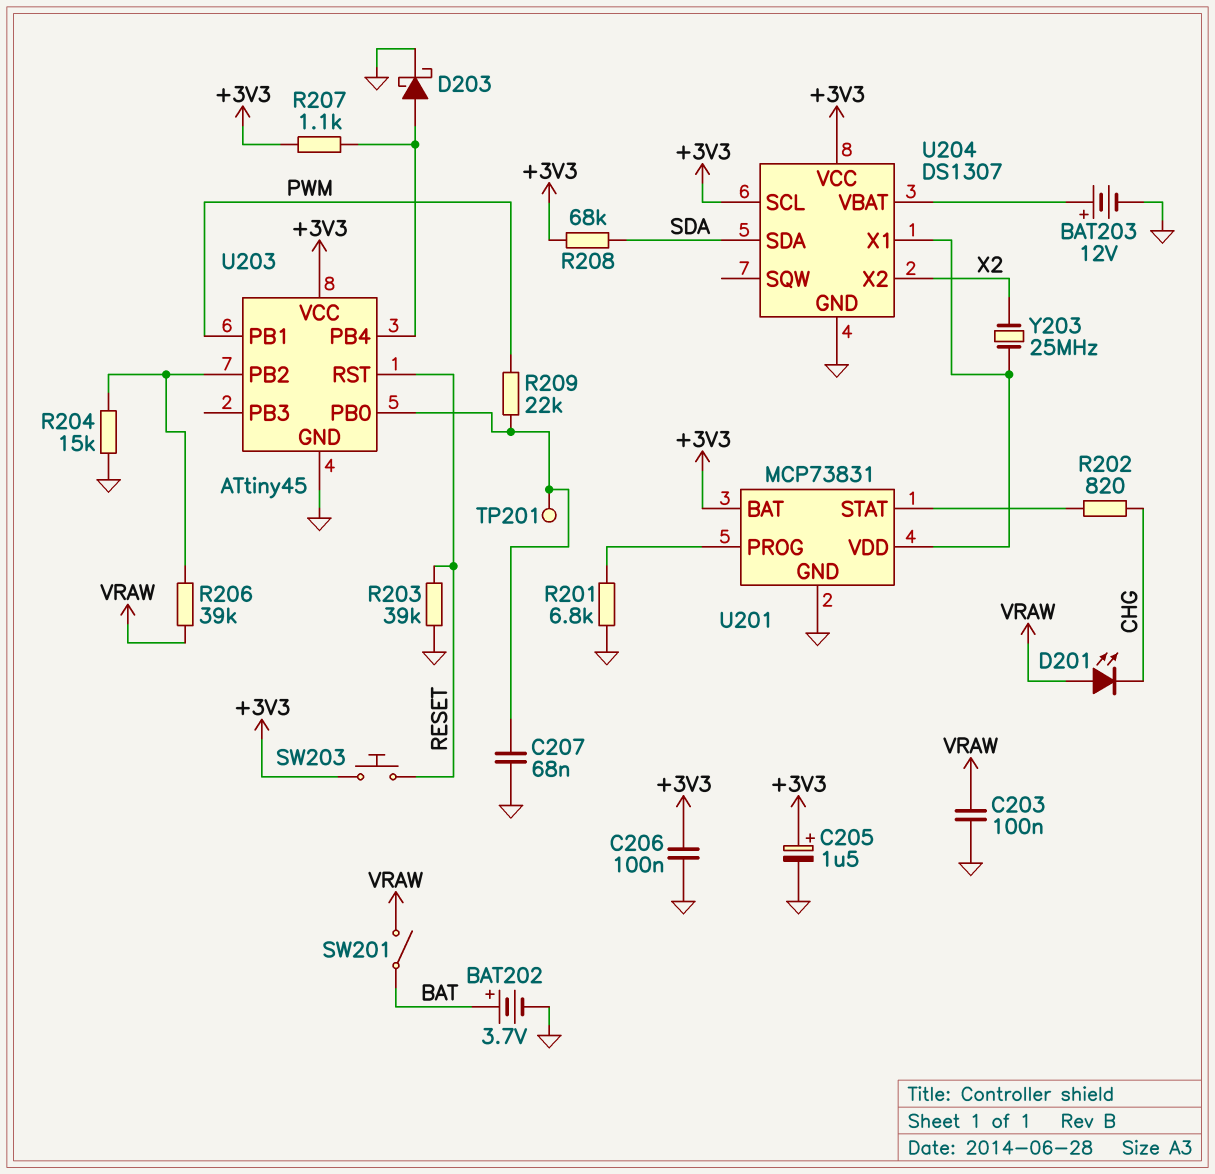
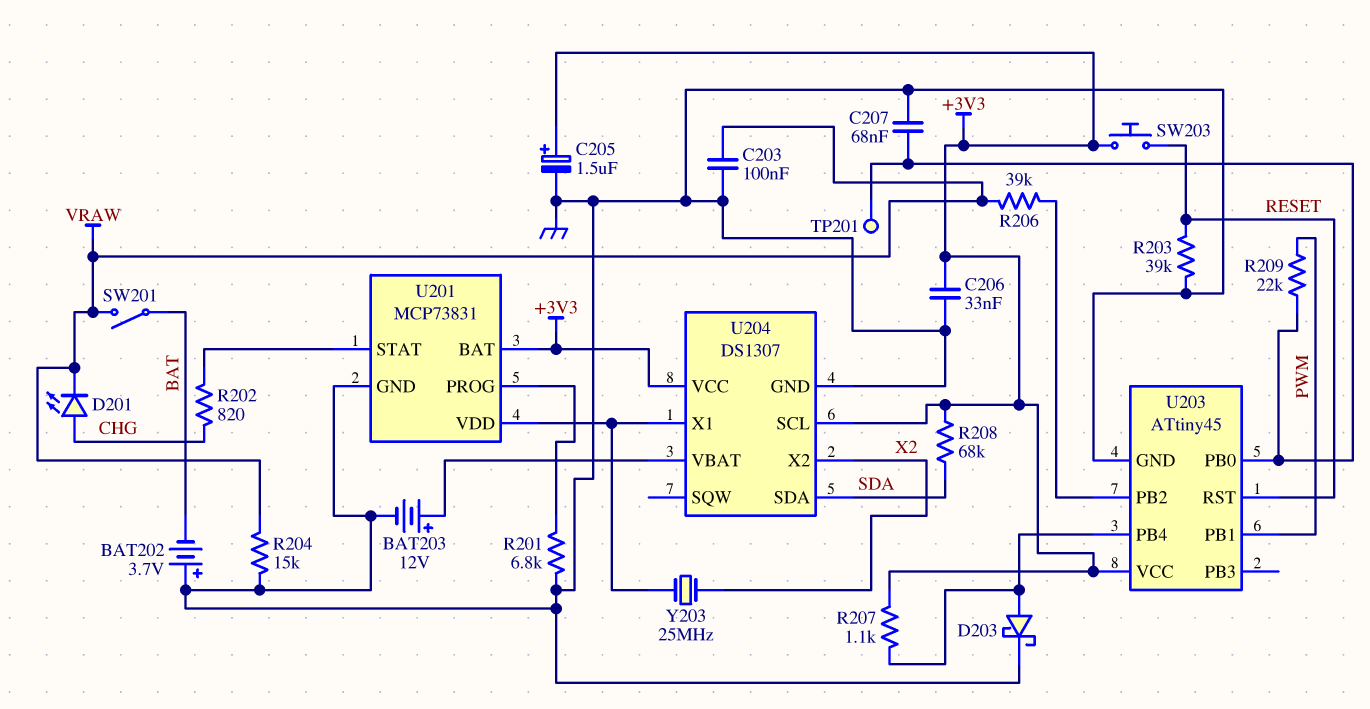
BAT202: 3.7V (plus BAT, minus GND) -> 3.7V (plus GND, minus BAT)
C206: 100nF (+3V3, GND) -> 33nF (+3V3, GND)
D201: LED (A VRAW, K CHG) -> LED (A CHG, K VRAW)
R204: 15k (GND, U203/PB2) -> 15k (GND, VRAW)

